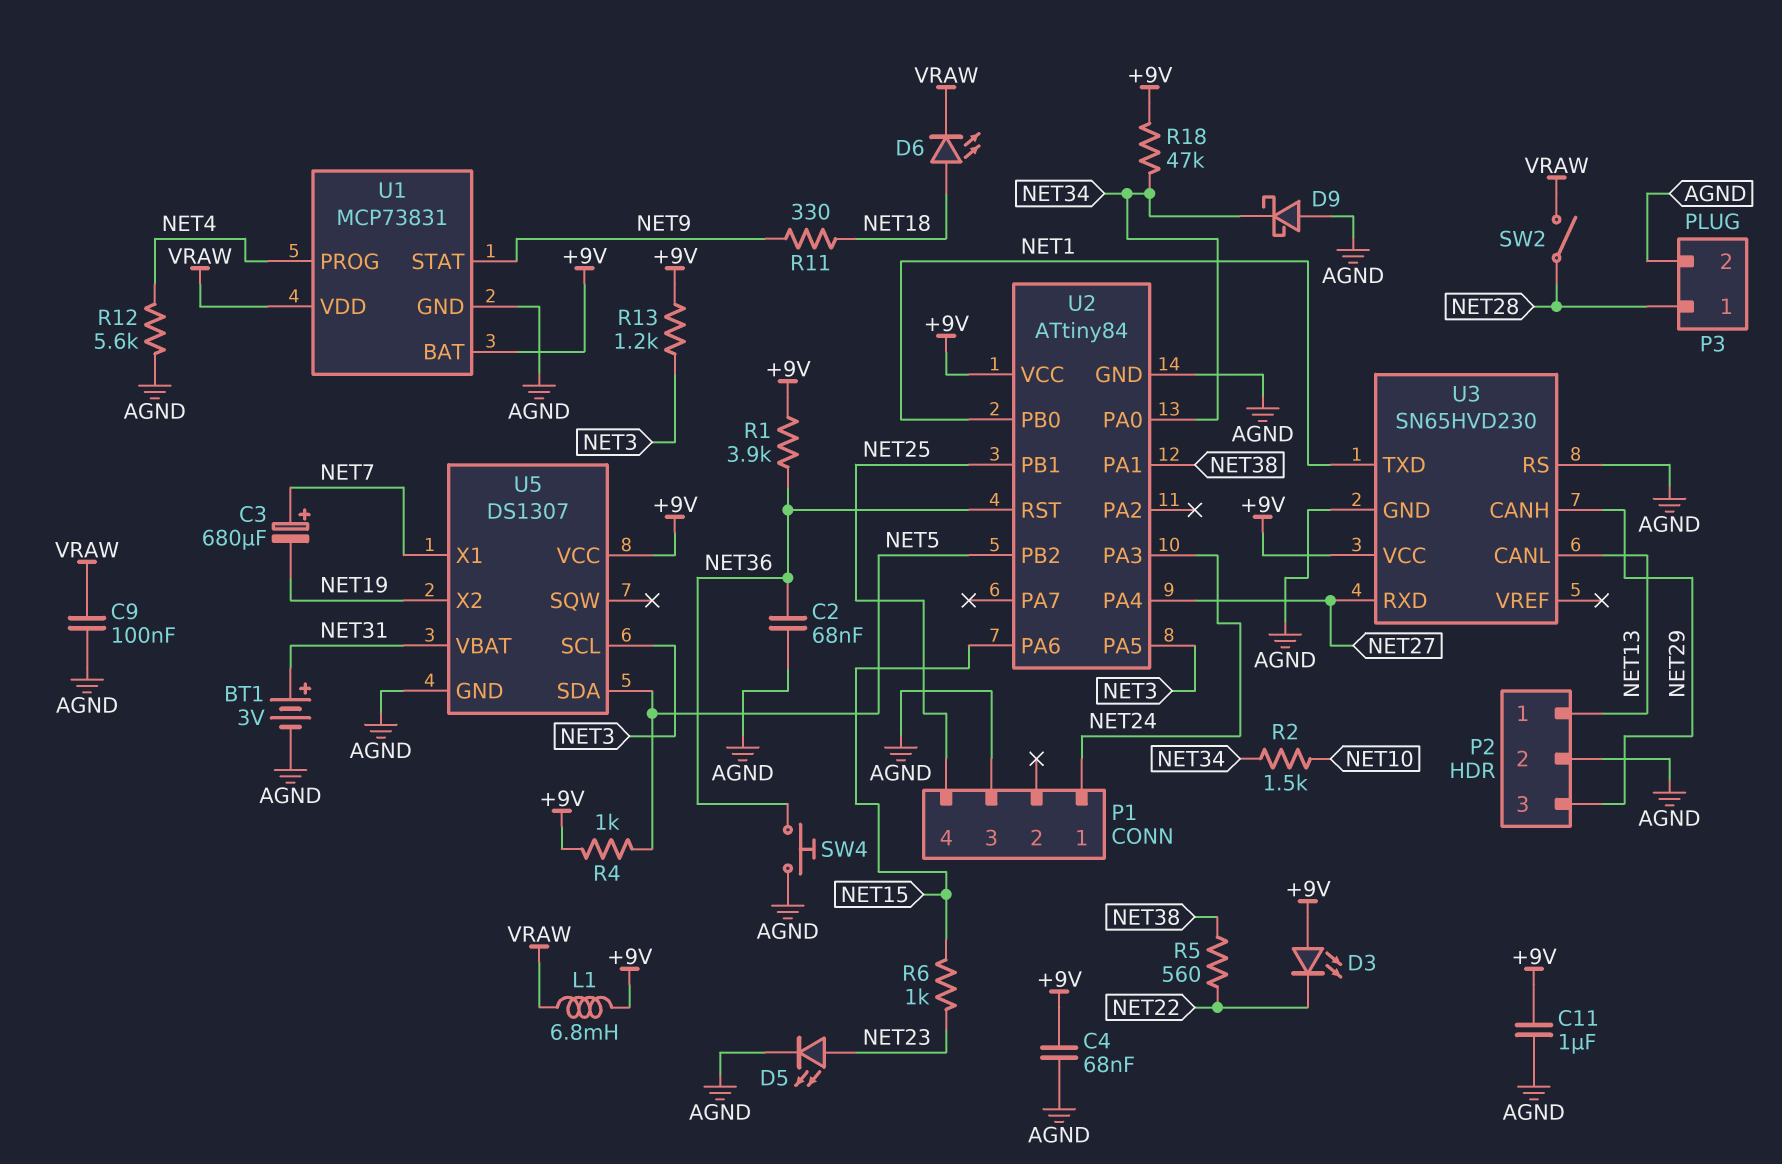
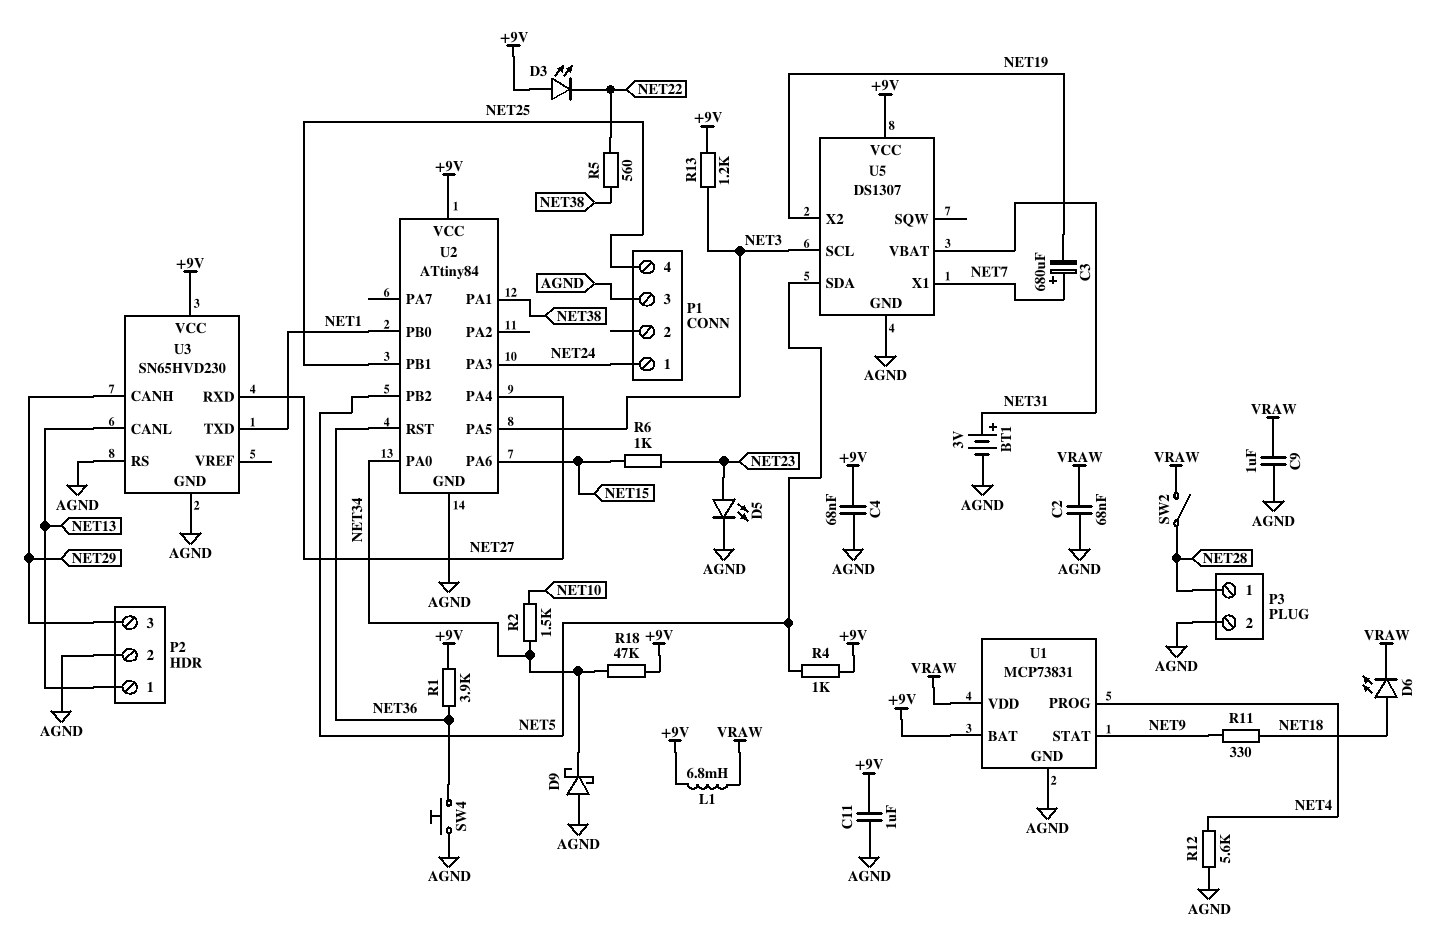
C2: 68nF (AGND, NET36) -> 68nF (AGND, VRAW)
C9: 100nF (AGND, VRAW) -> 1uF (AGND, VRAW)

